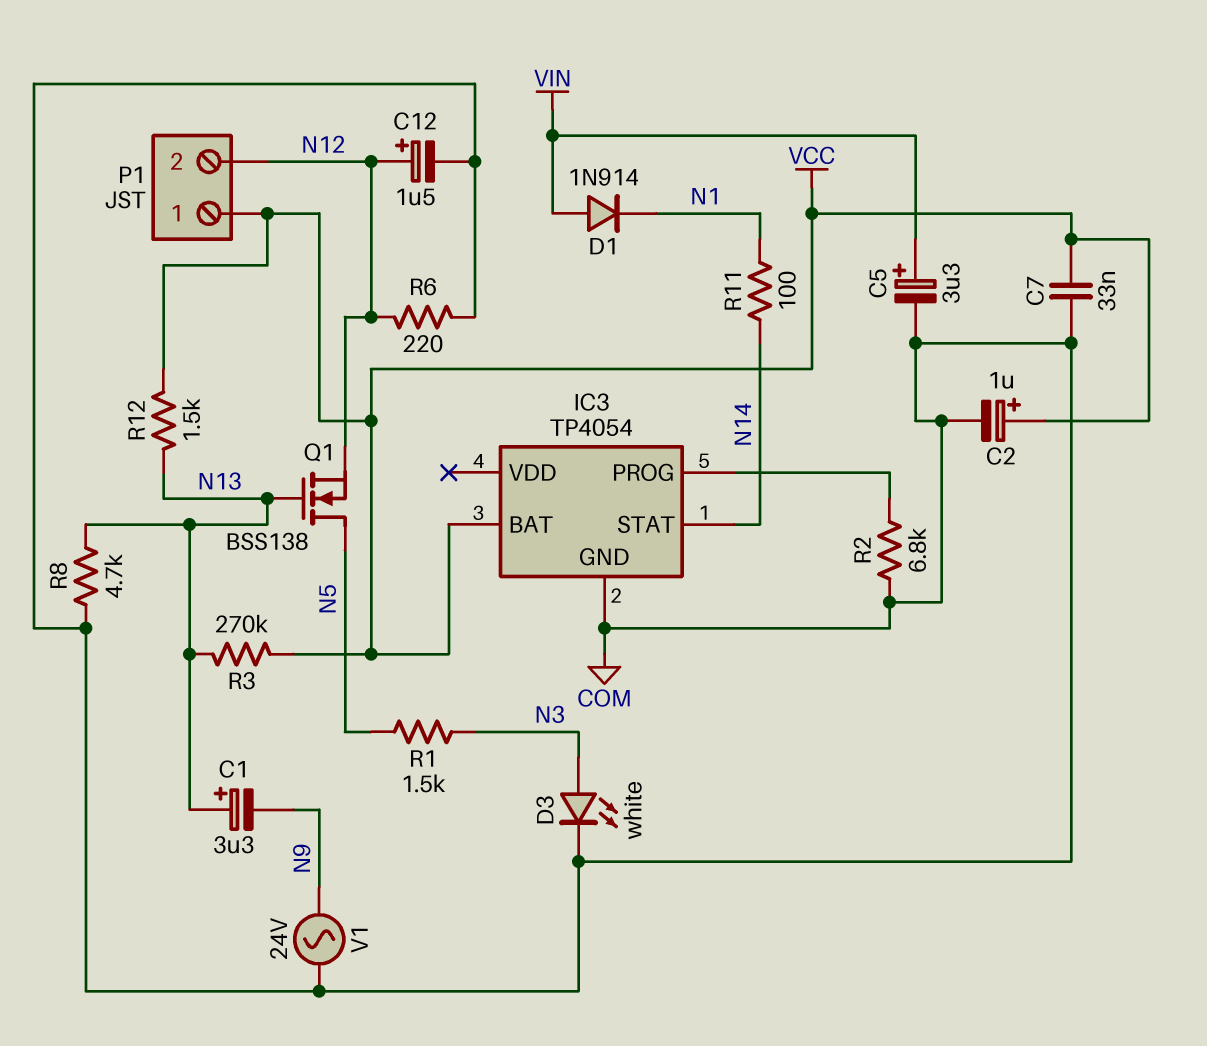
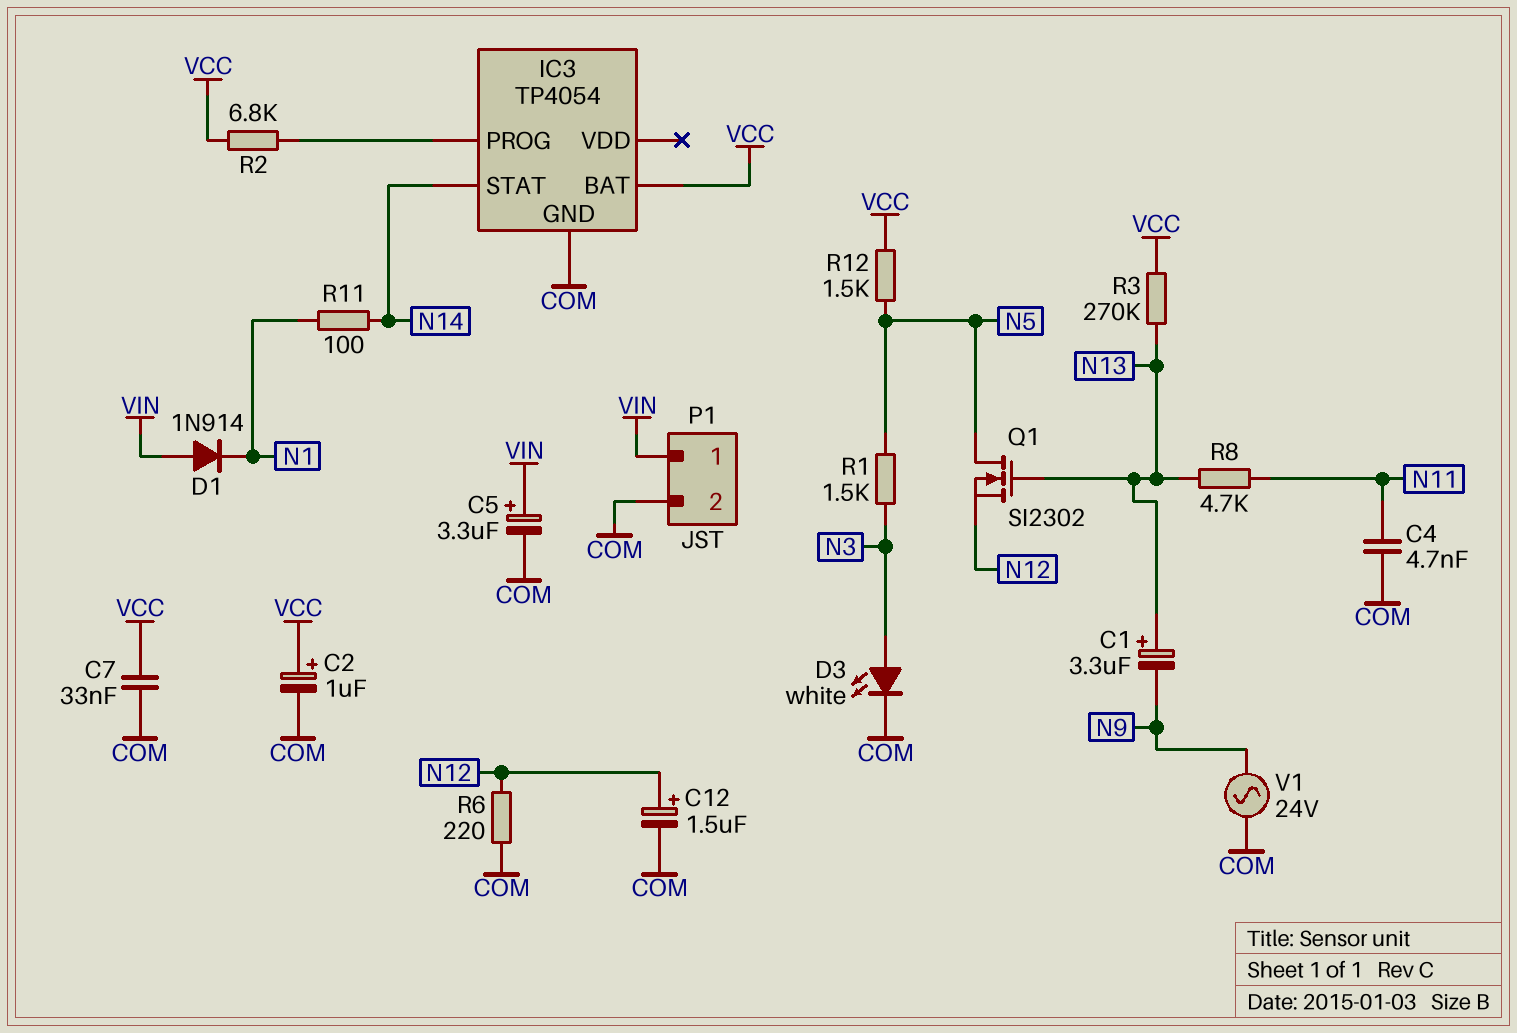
C4: none -> 4.7nF (COM, N11)
P1 pin 1: VCC -> VIN
P1 pin 2: N12 -> COM
Q1: NMOS BSS138 (G N13, D N5, S N12) -> NMOS SI2302 (G N13, D N5, S N12)
R2: 6.8k (COM, IC3/PROG) -> 6.8k (IC3/PROG, VCC)
R8: 4.7k (COM, N13) -> 4.7k (N11, N13)
R12: 1.5k (N13, VCC) -> 1.5k (N5, VCC)

